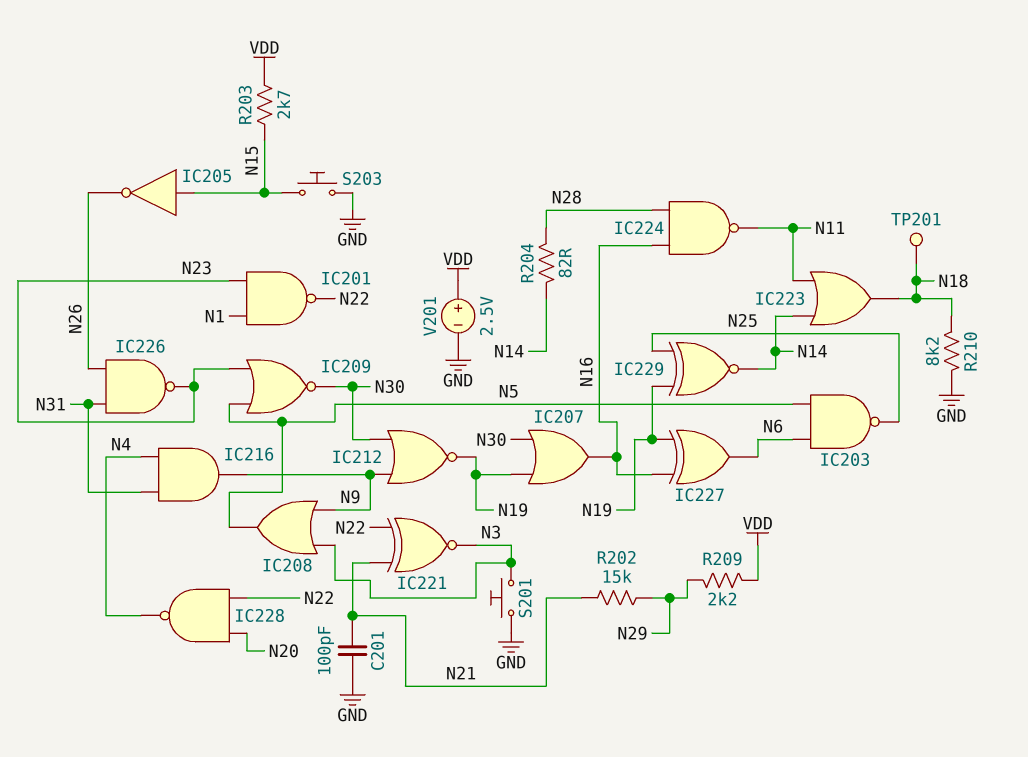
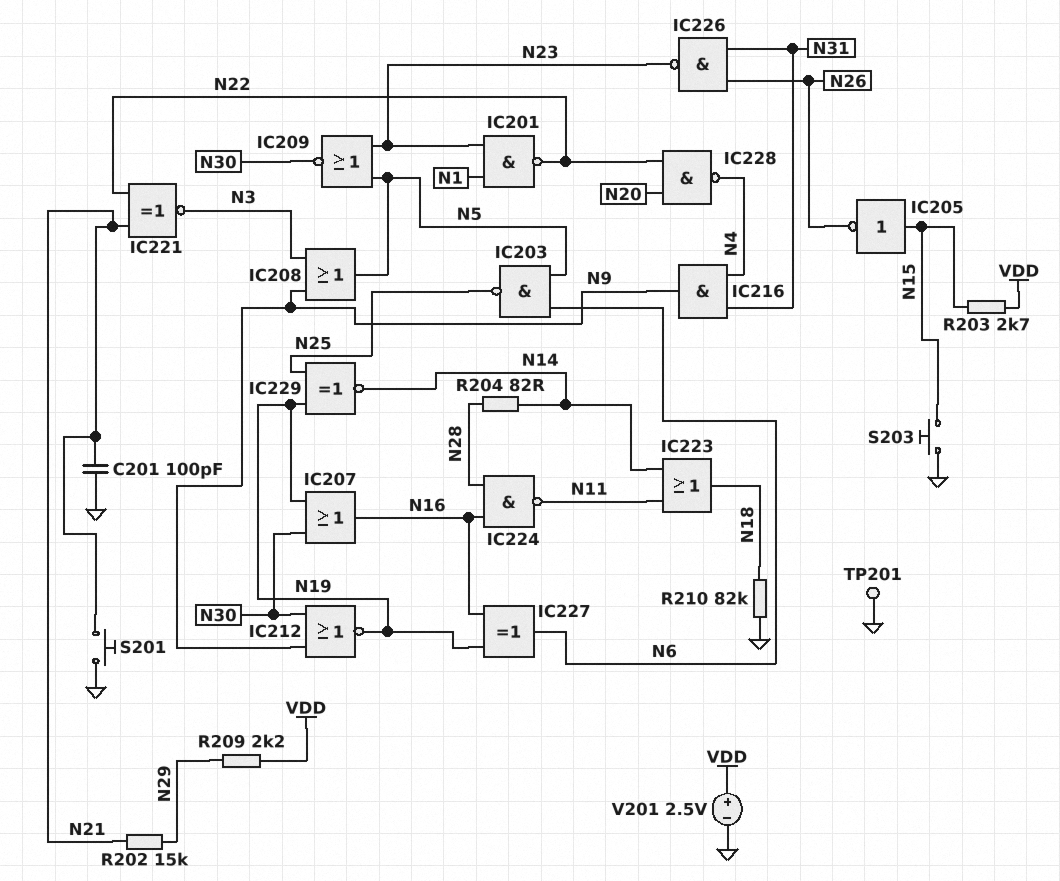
R210: 8.2k (GND, N18) -> 82k (GND, N18)
S201: button (GND, N3) -> button (GND, N21)
TP201: test point (N18) -> test point (GND)

